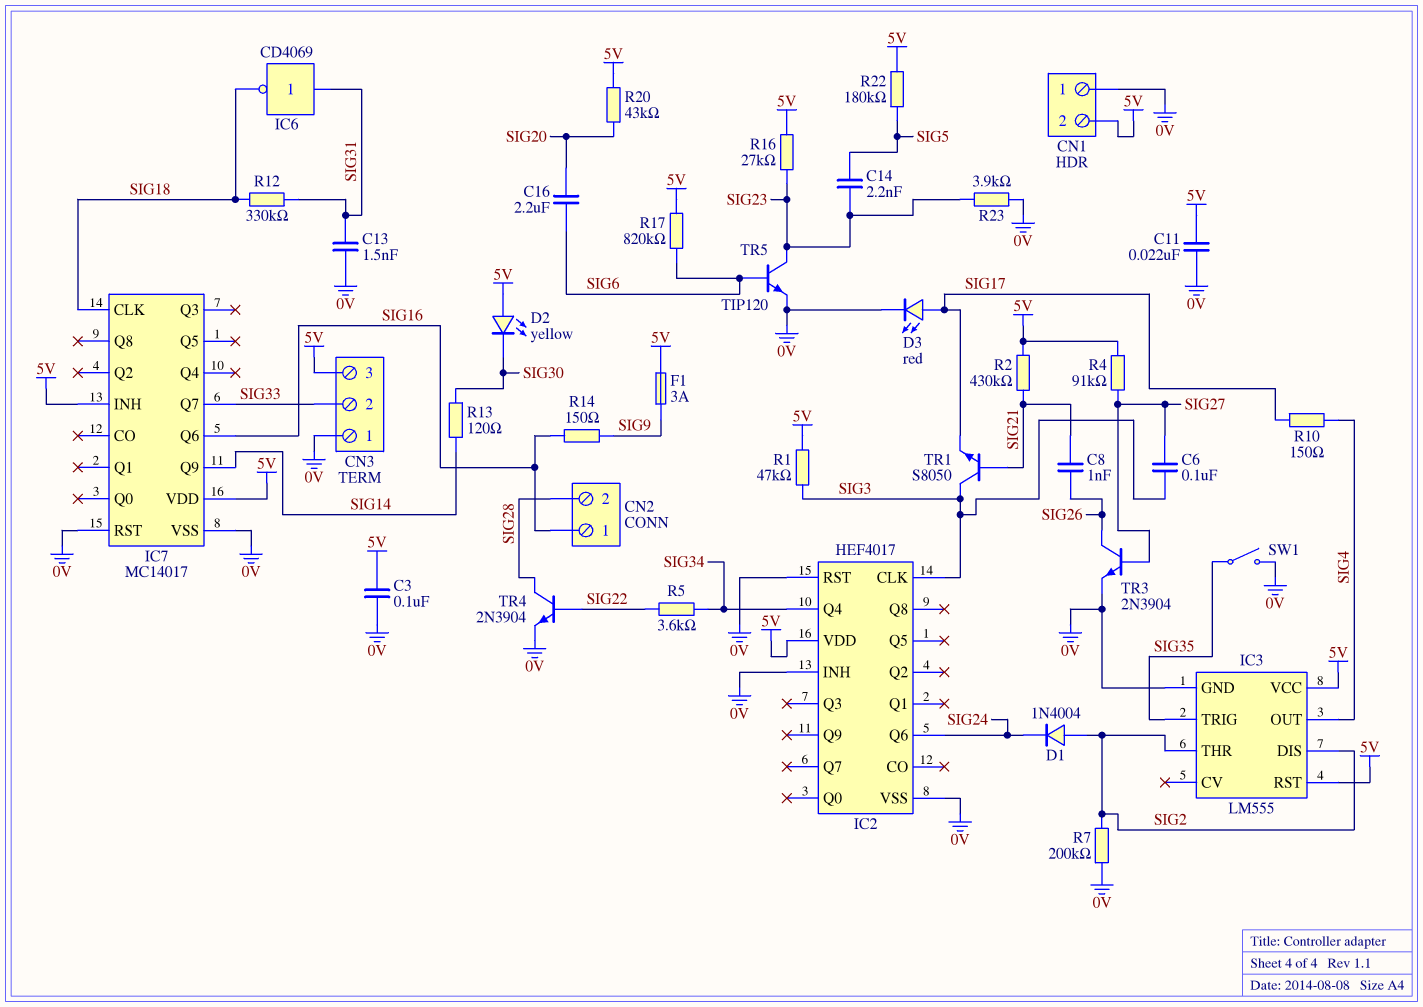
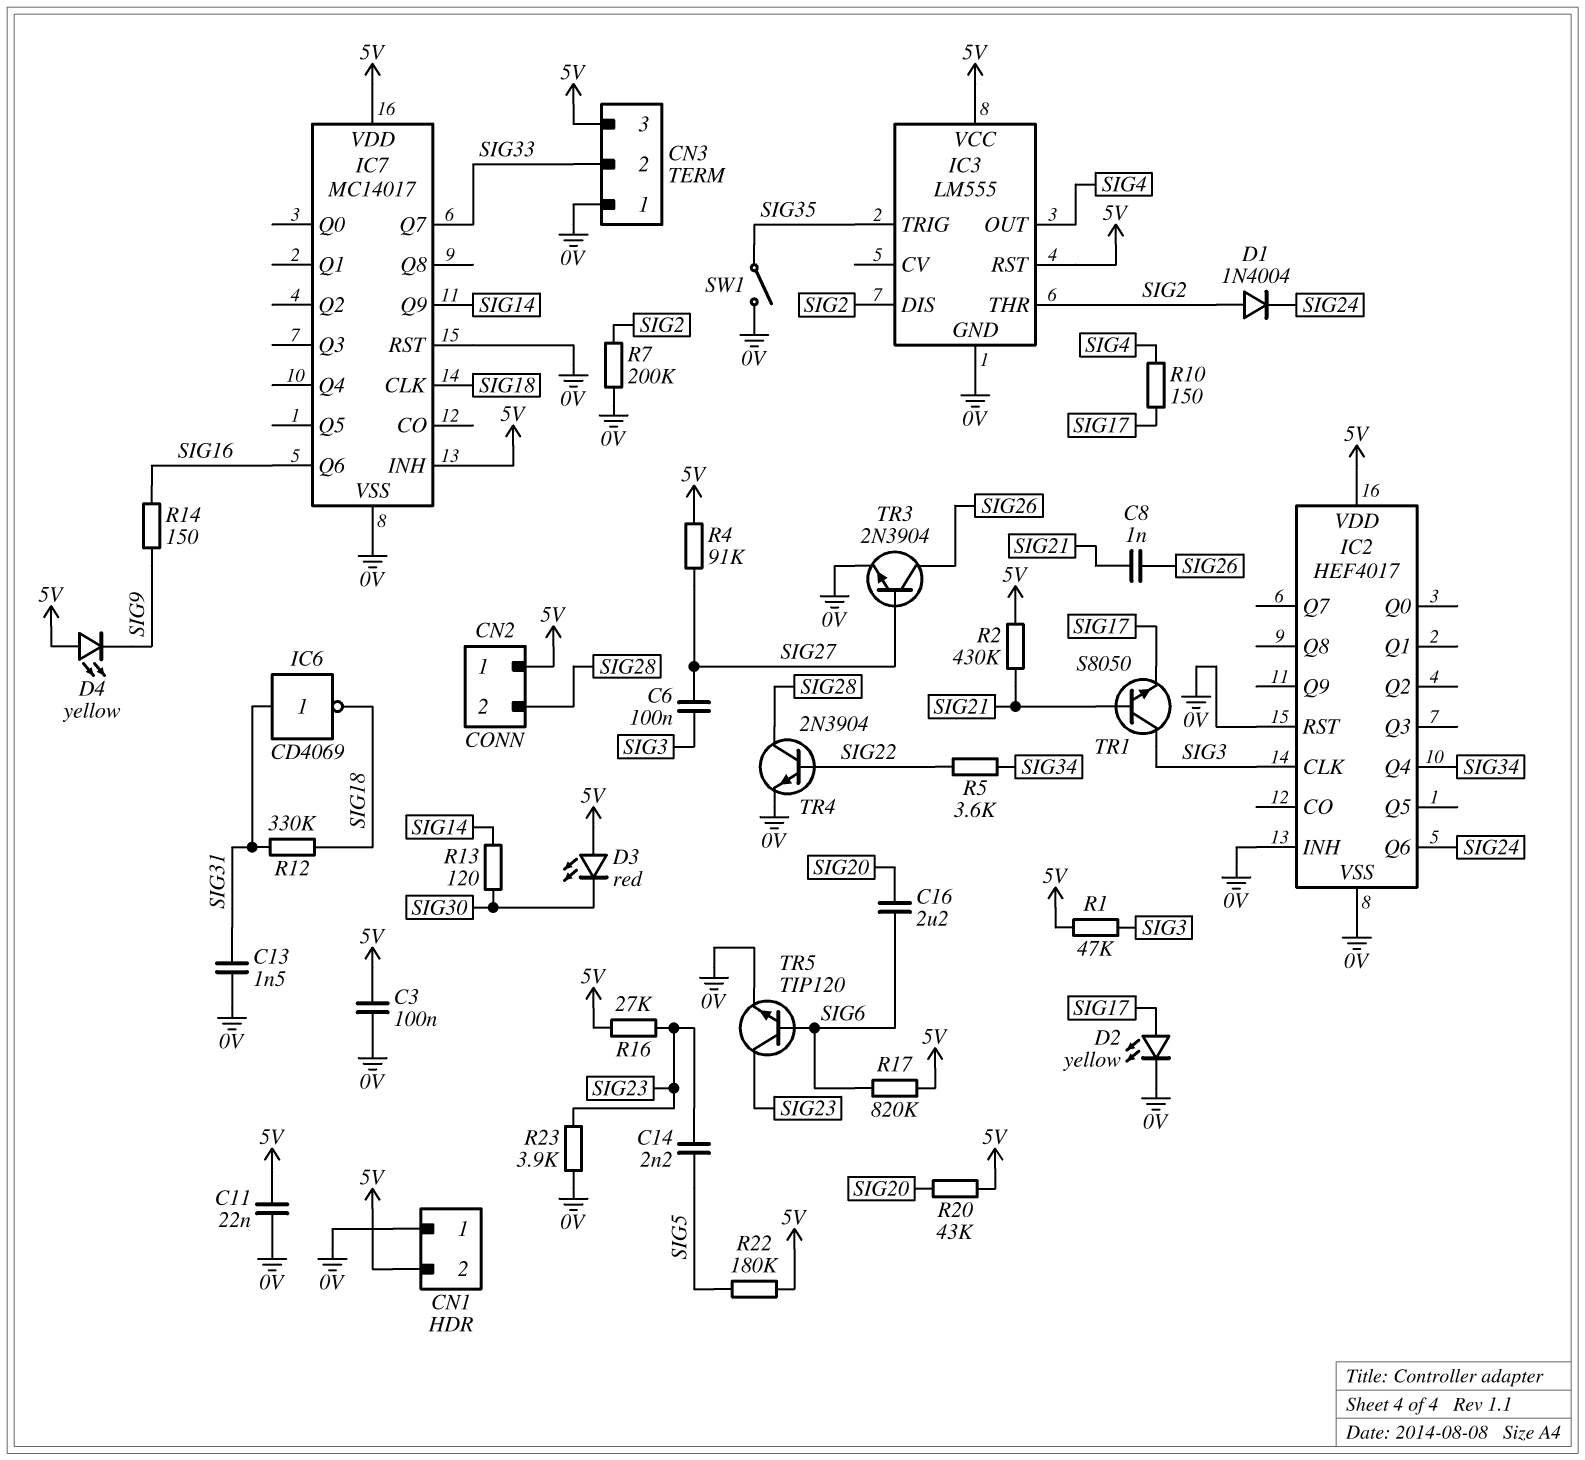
CN2 pin 1: SIG16 -> 5V
D2: LED yellow (A 5V, K SIG30) -> LED yellow (A SIG17, K 0V)
D3: LED red (A SIG17, K 0V) -> LED red (A 5V, K SIG30)
D4: none -> LED yellow (A 5V, K SIG9)
F1: 3A (5V, SIG9) -> none

